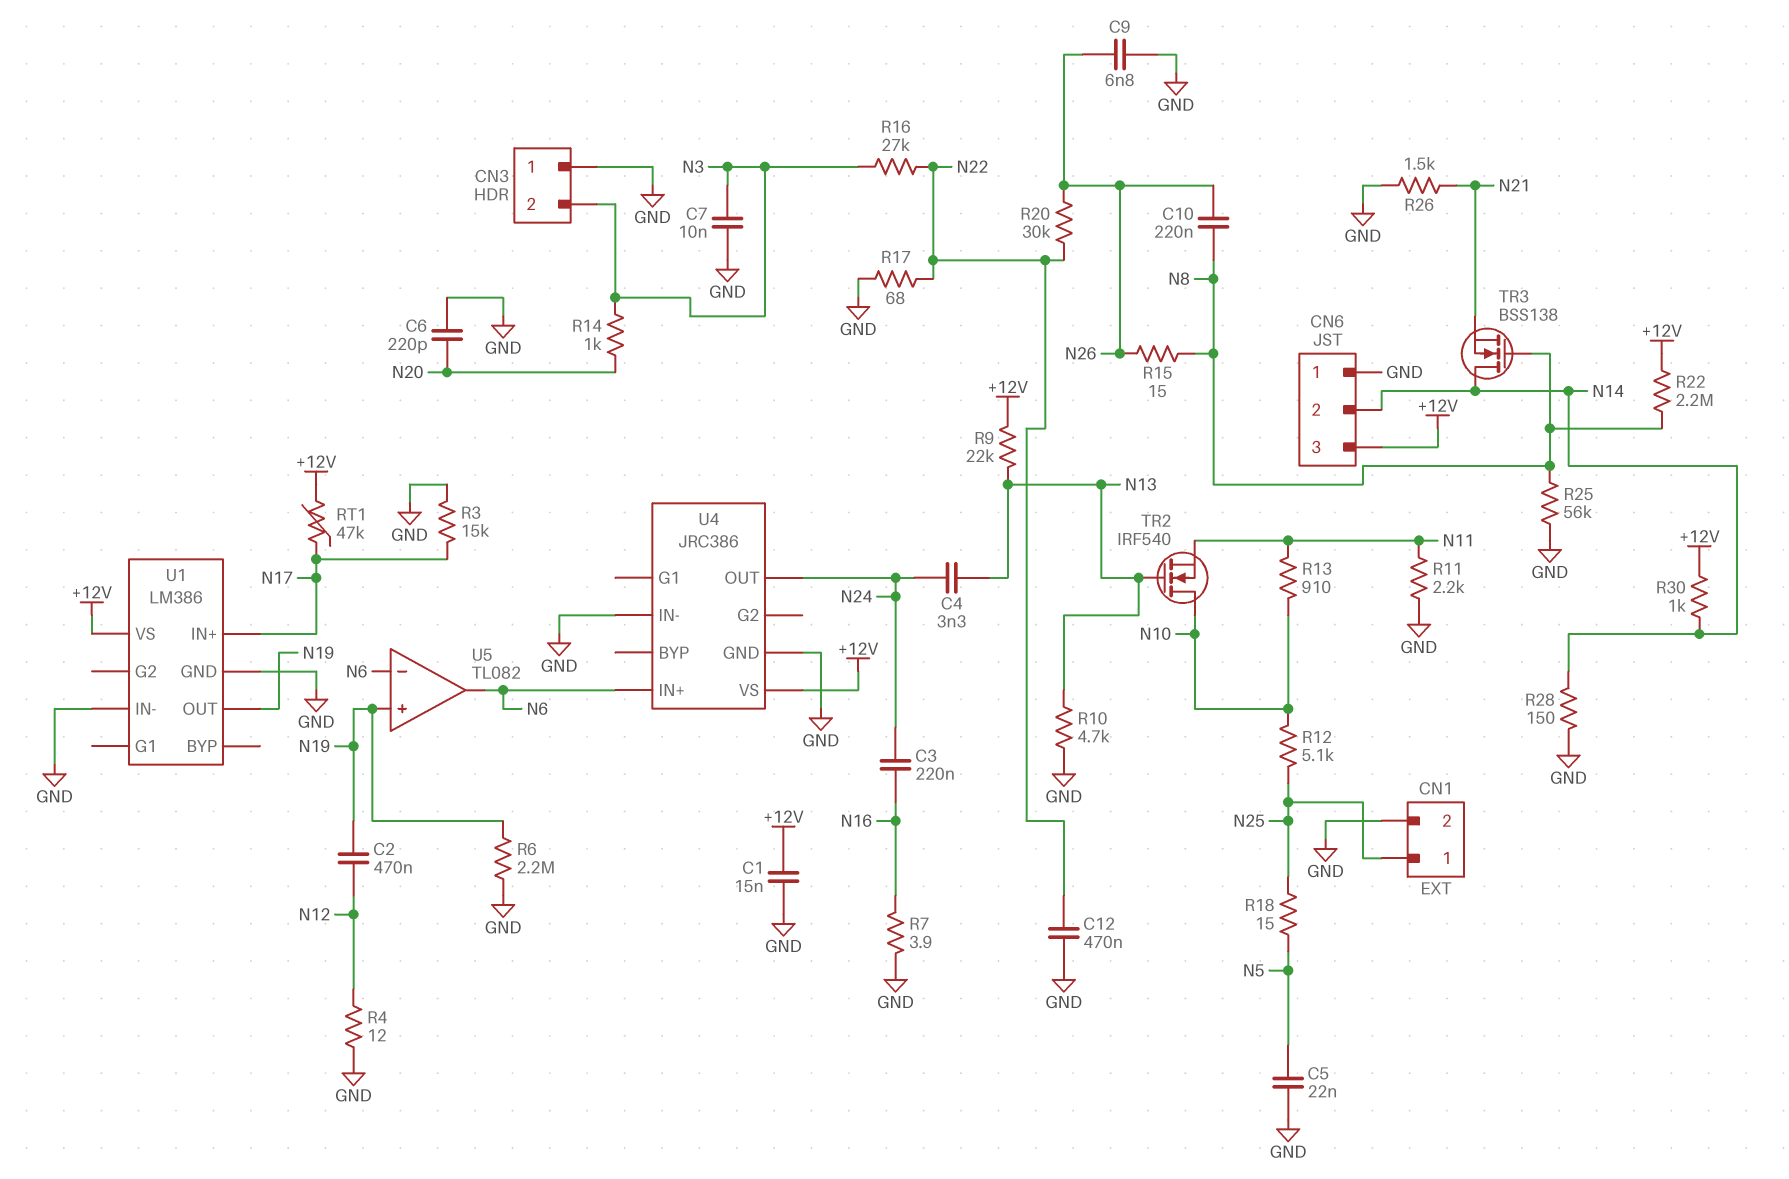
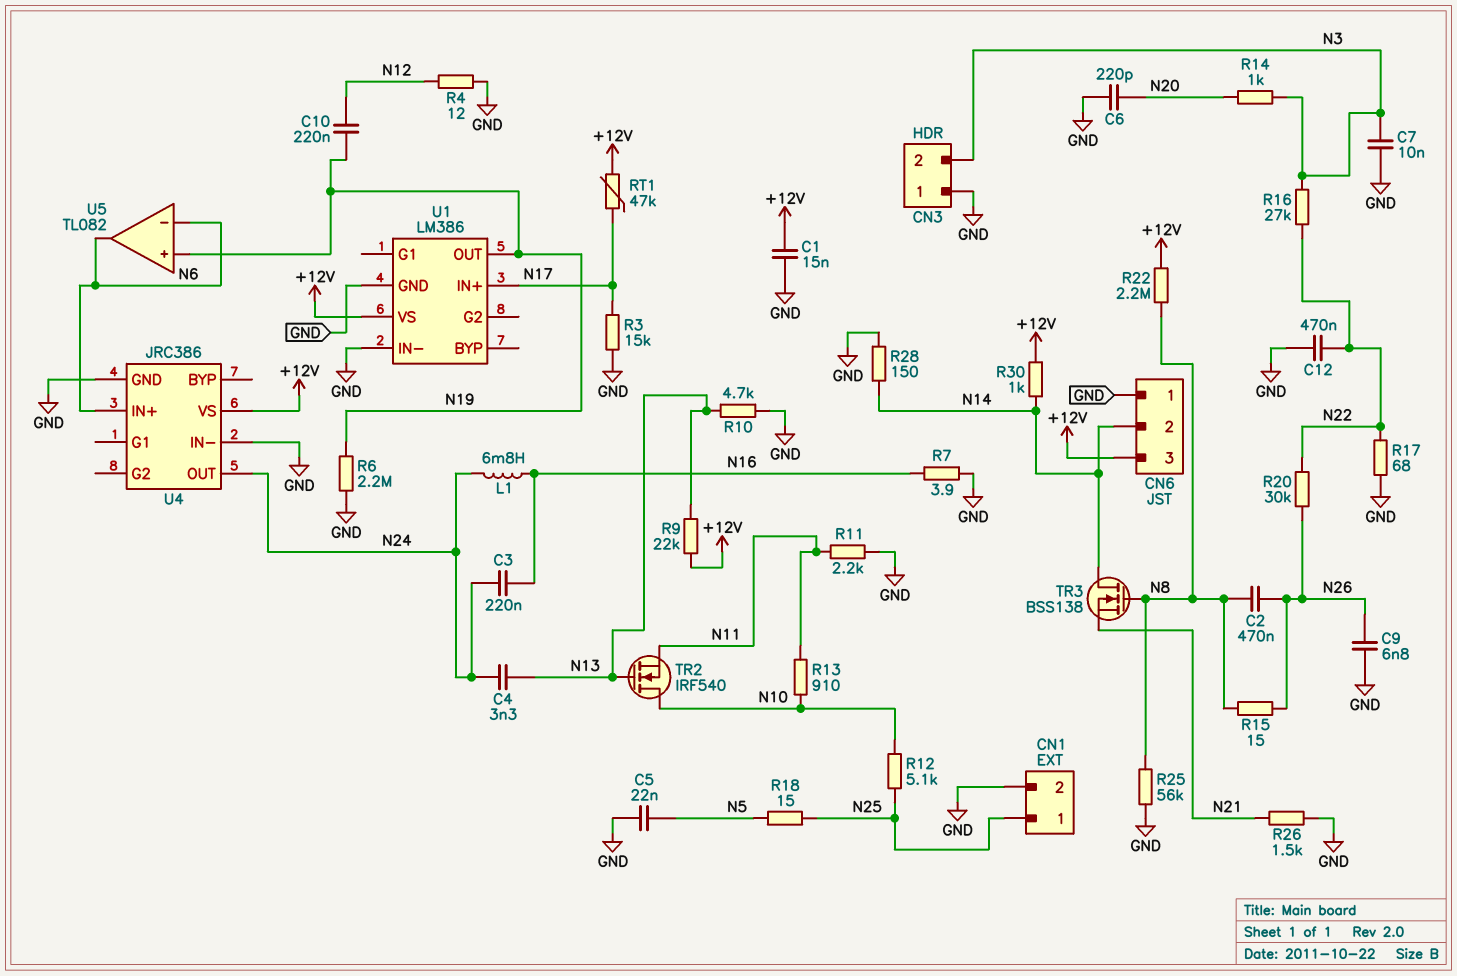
C2: 470nF (N12, N19) -> 470nF (N8, N26)
C10: 220nF (N8, N26) -> 220nF (N12, N19)
L1: none -> 6.8mH (N16, N24)

